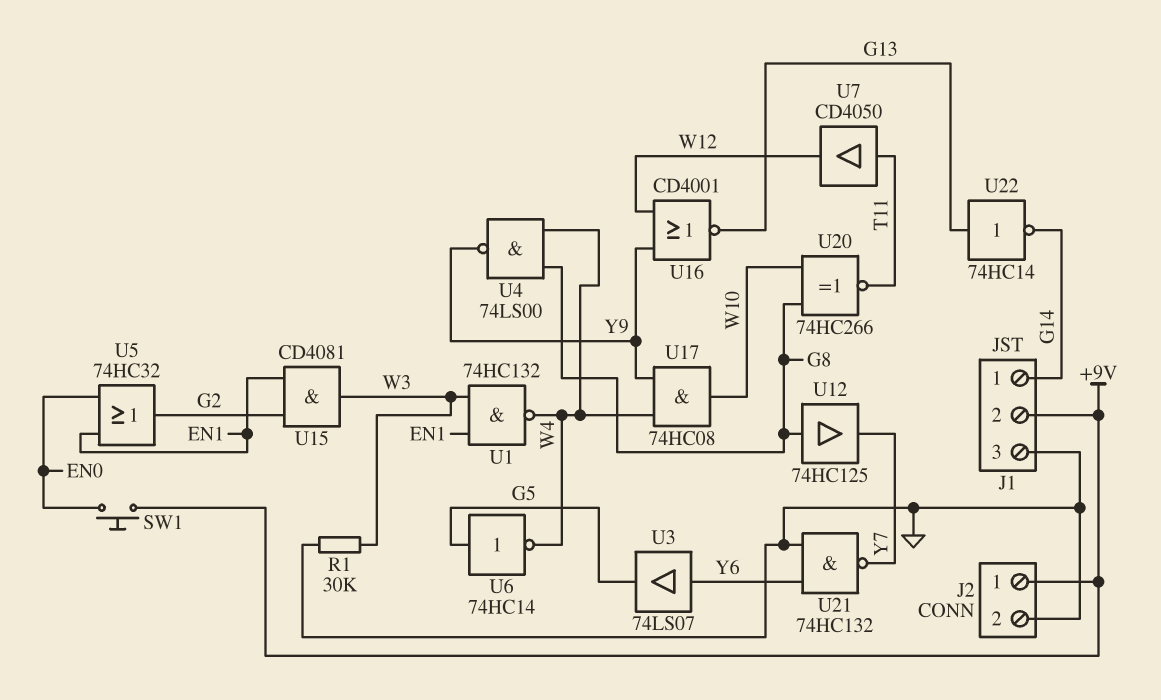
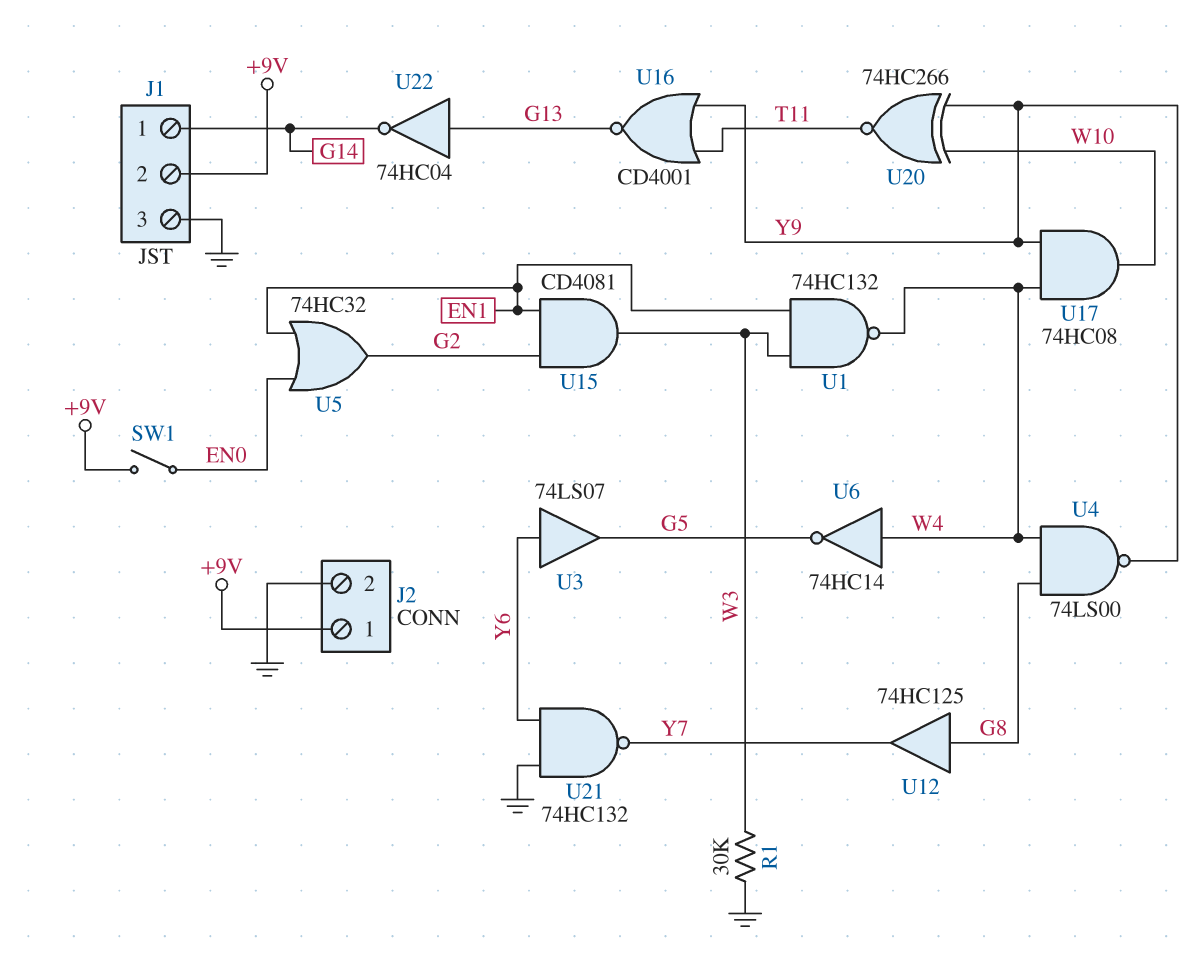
SW1: button (+9V, EN0) -> switch (+9V, EN0)
U6: NOT 74HC14 (in G5, out W4) -> NOT 74HC14 (in W4, out G5)
U7: buffer CD4050 (in T11, out W12) -> none
U16: NOR CD4001 (in W12, in Y9, out G13) -> NOR CD4001 (in T11, in Y9, out G13)
U20: XNOR 74HC266 (in G8, in W10, out T11) -> XNOR 74HC266 (in W10, in Y9, out T11)
U22: NOT 74HC14 (in G13, out G14) -> NOT 74HC04 (in G13, out G14)

